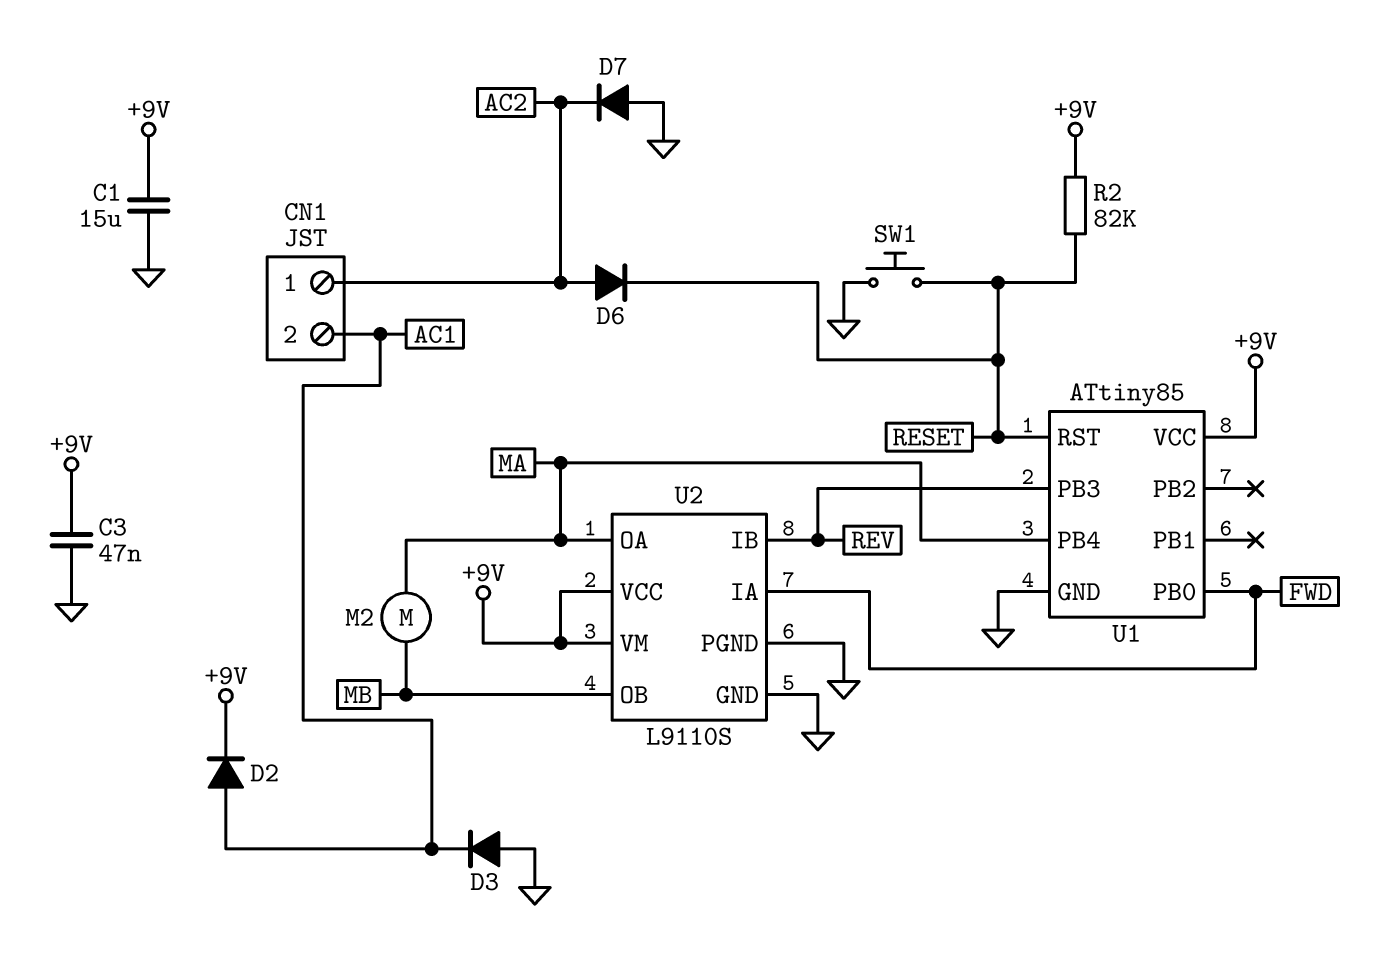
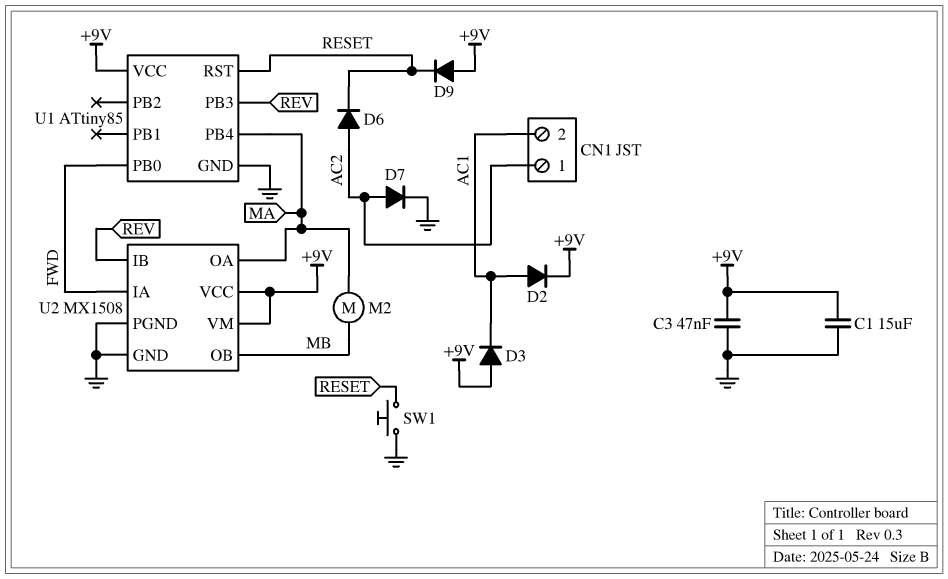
D3: diode (A GND, K AC1) -> diode (A +9V, K AC1)
D7: diode (A GND, K AC2) -> diode (A AC2, K GND)
D9: none -> diode (A +9V, K RESET)
R2: 82k (+9V, RESET) -> none
U2: L9110S -> MX1508

